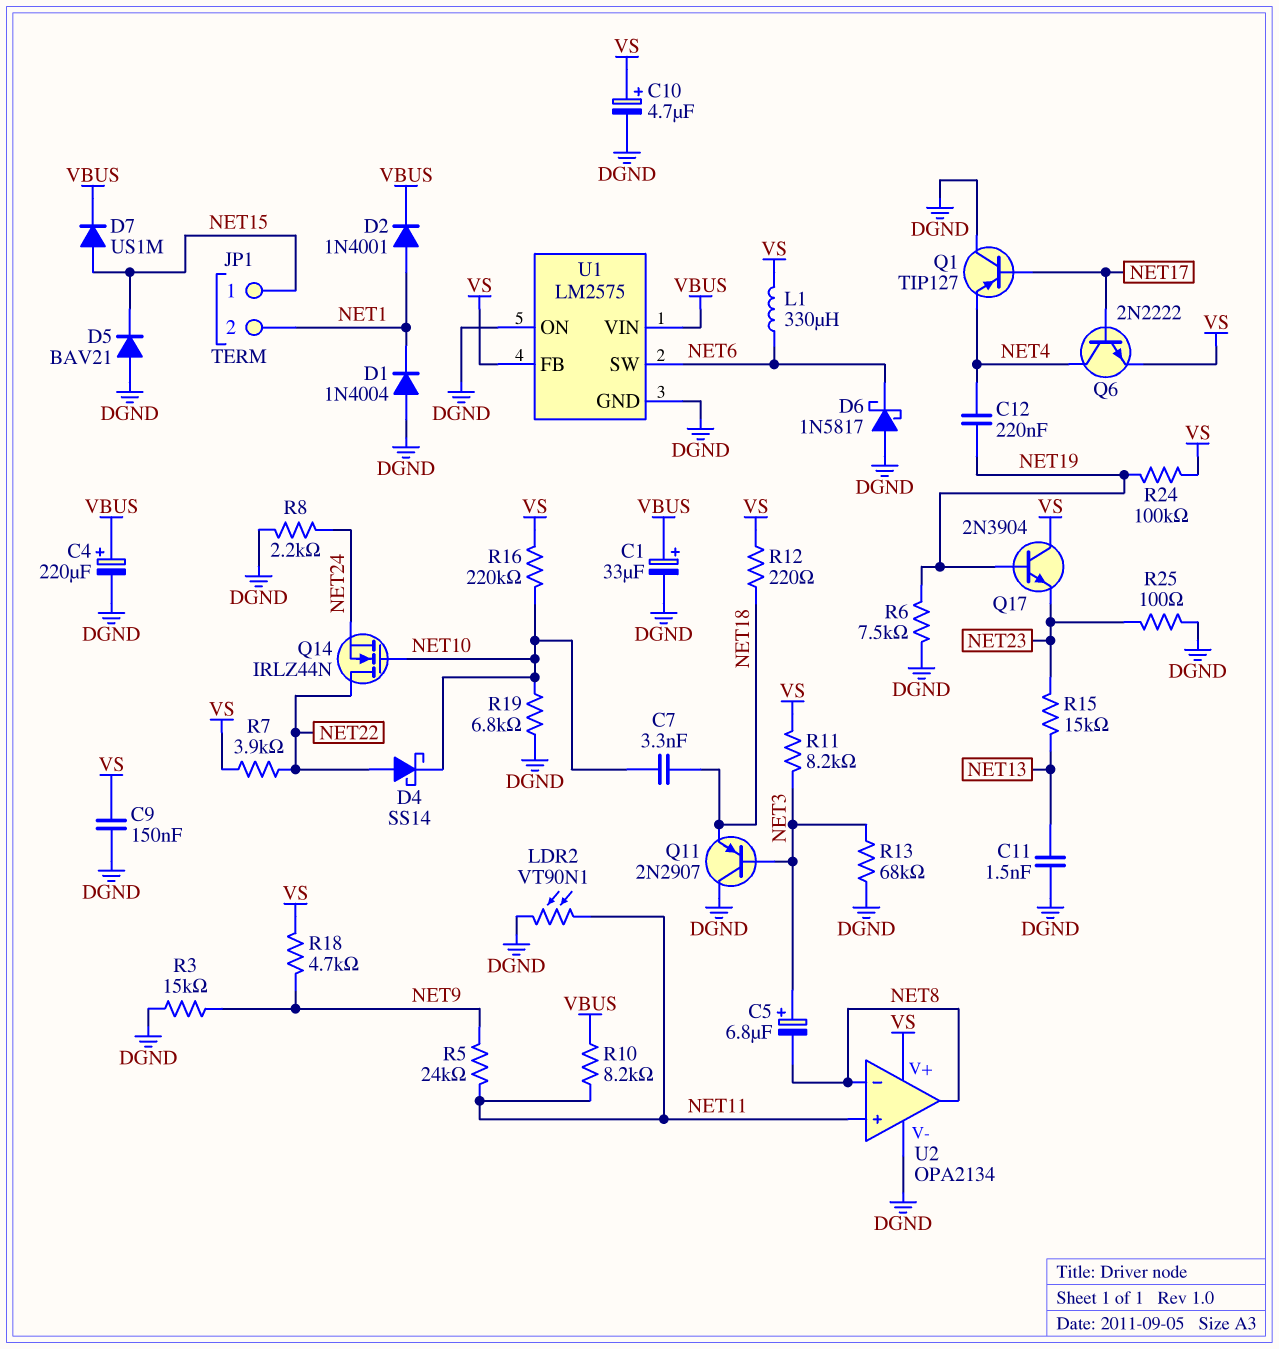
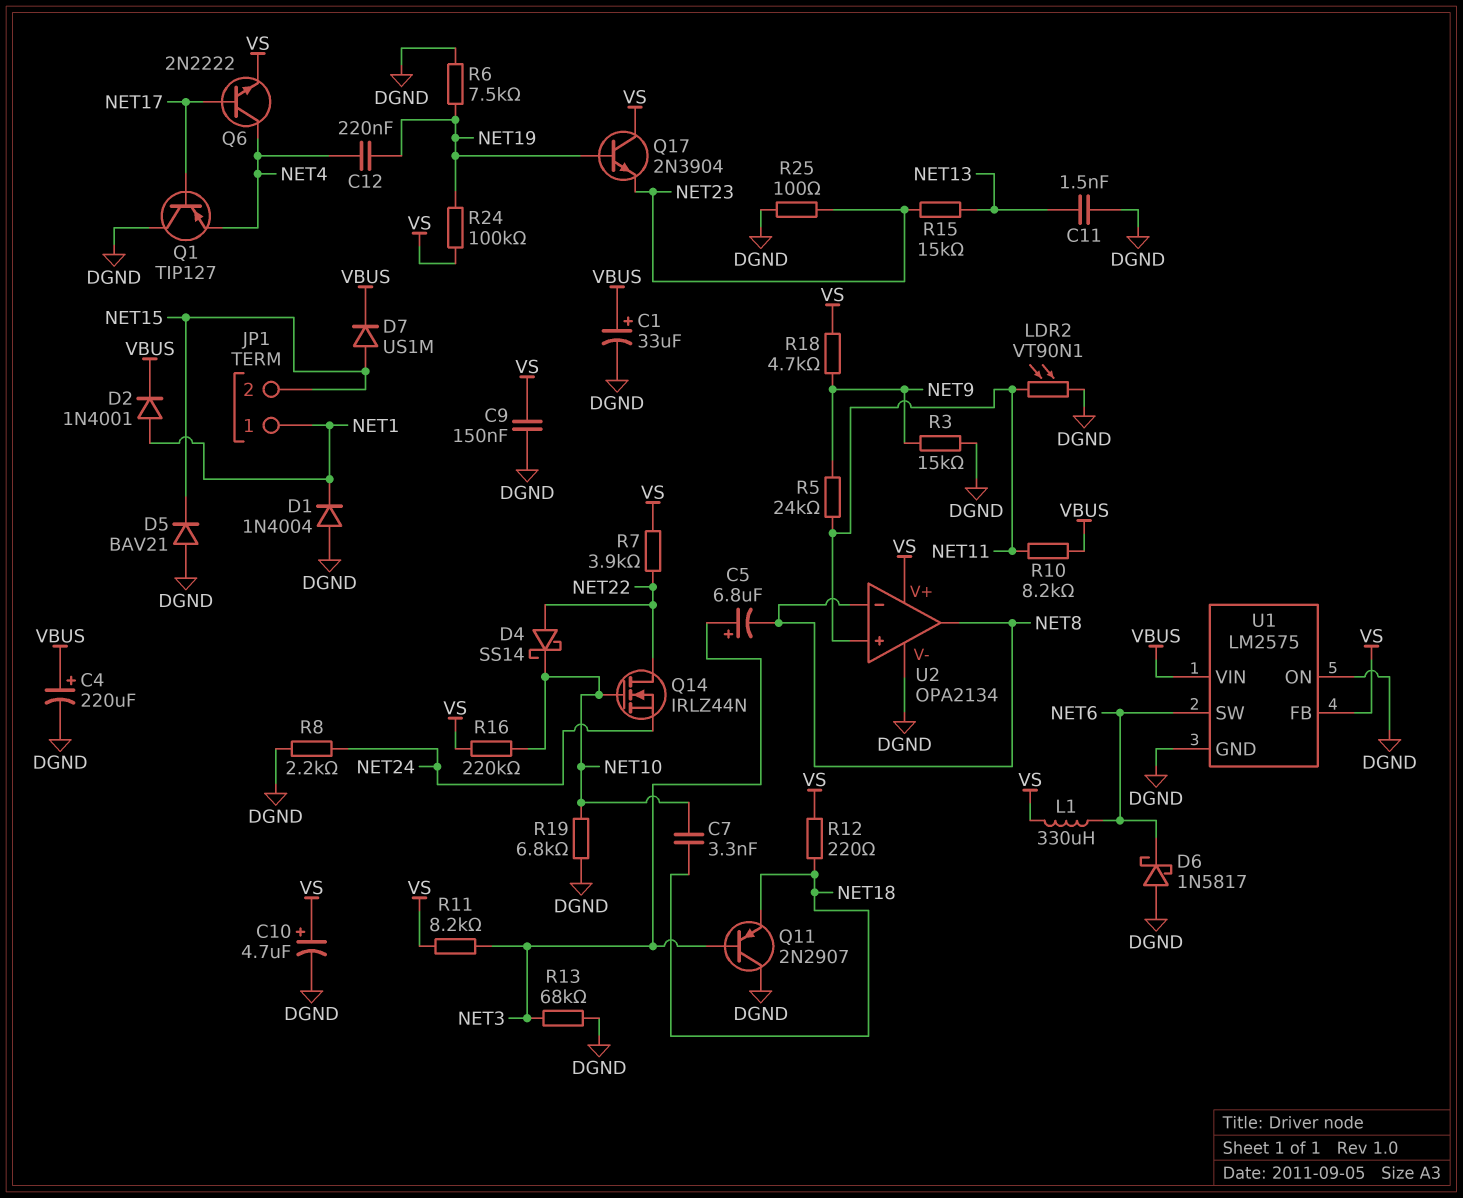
JP1 pin 1: NET15 -> NET1
JP1 pin 2: NET1 -> NET15

